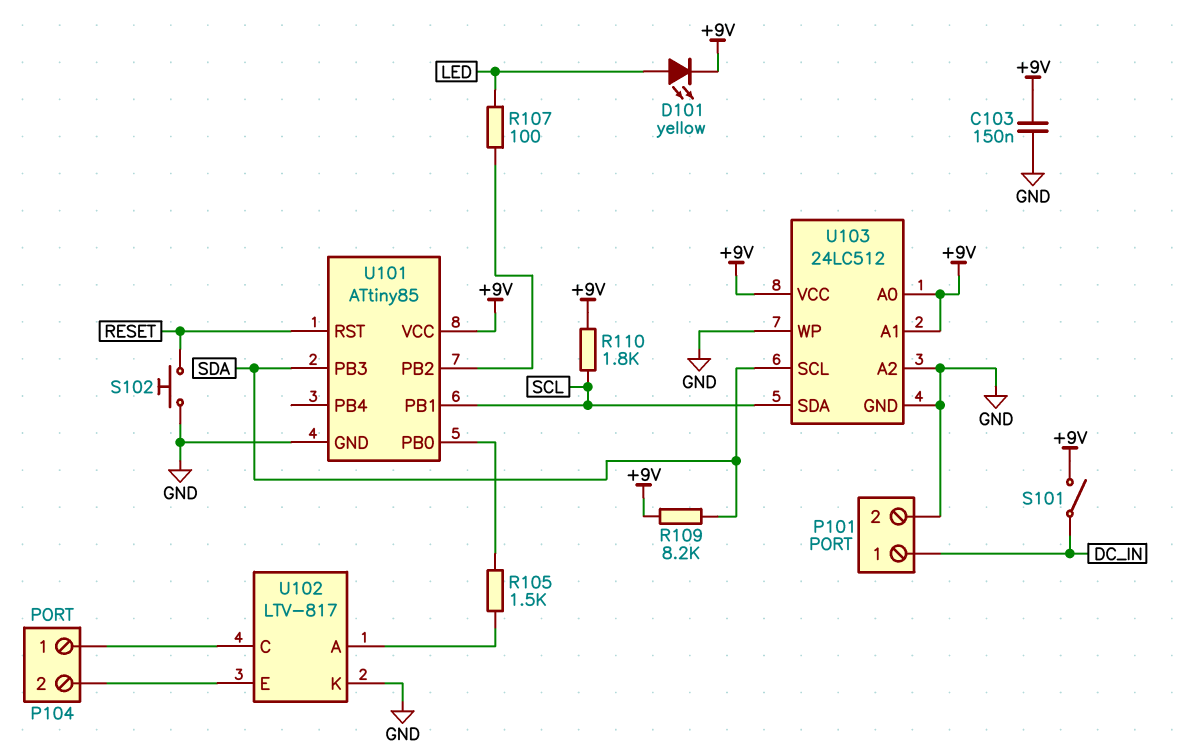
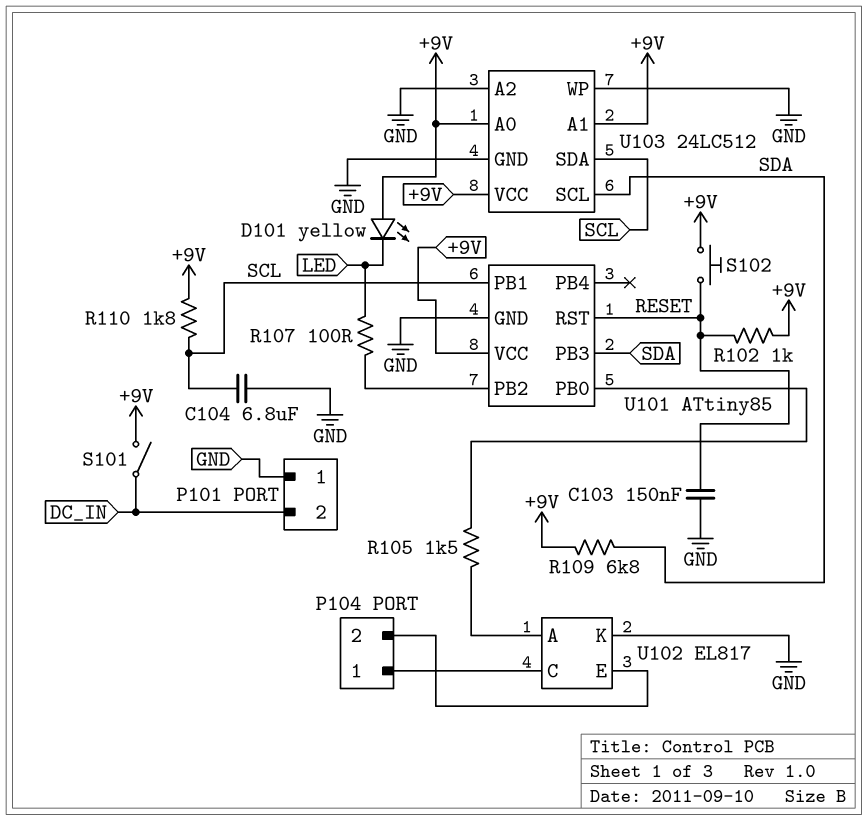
C103: 150nF (+9V, GND) -> 150nF (GND, RESET)
C104: none -> 6.8uF (GND, SCL)
D101: LED yellow (A LED, K +9V) -> LED yellow (A +9V, K LED)
P101 pin 1: DC_IN -> GND
P101 pin 2: GND -> DC_IN
R102: none -> 1k (+9V, RESET)
R109: 8.2k (+9V, SDA) -> 6.8k (+9V, SDA)
S102: button (GND, RESET) -> button (+9V, RESET)
U102: LTV-817 -> EL817

